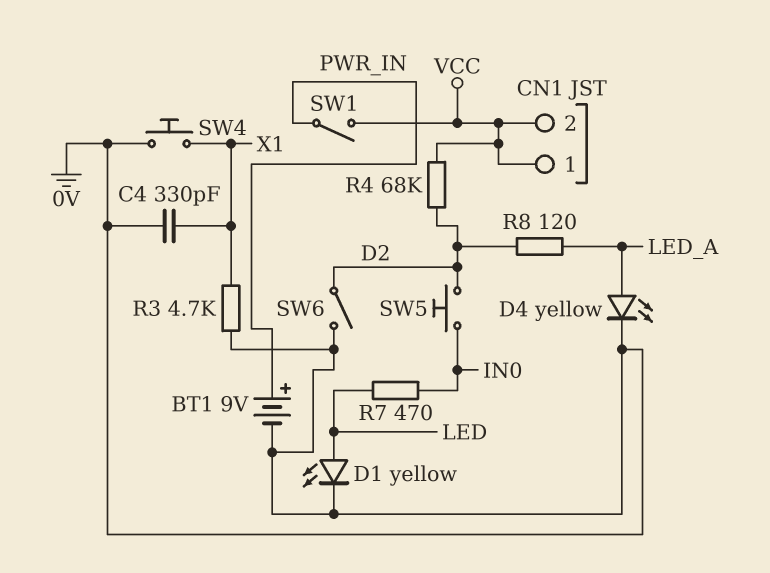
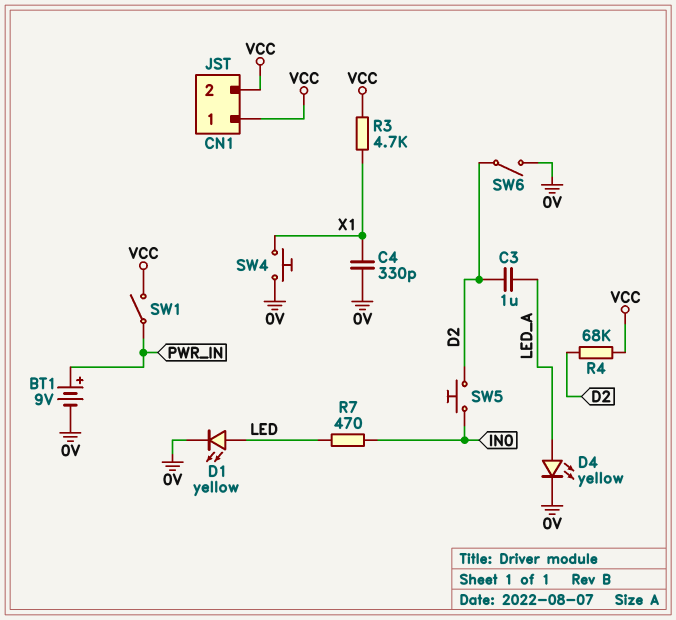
C3: none -> 1uF (D2, LED_A)
R3: 4.7k (0V, X1) -> 4.7k (VCC, X1)
R8: 120 (D2, LED_A) -> none

